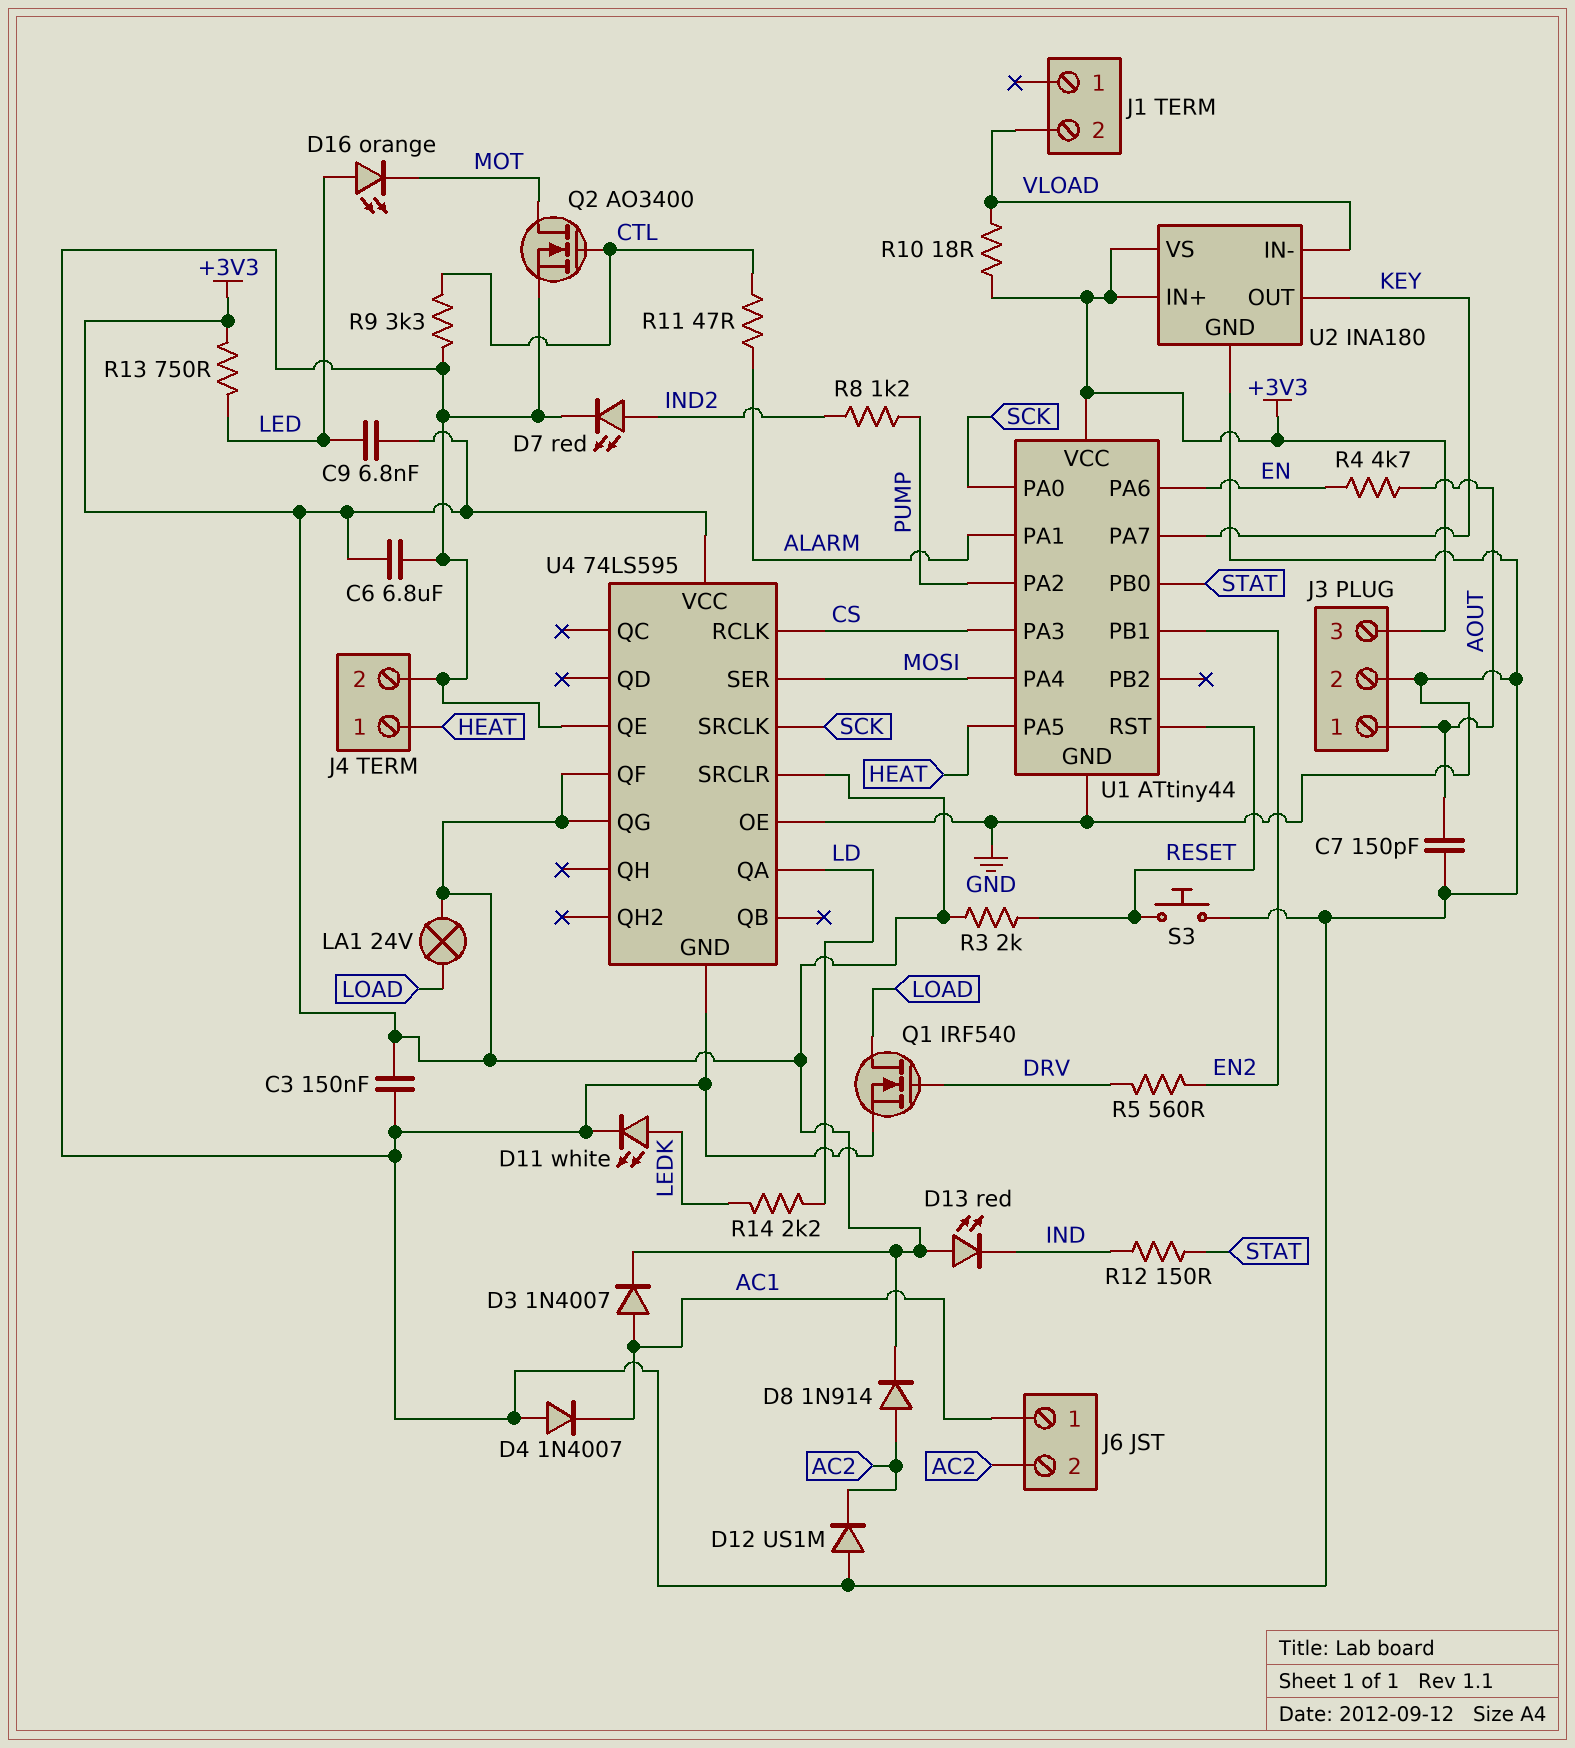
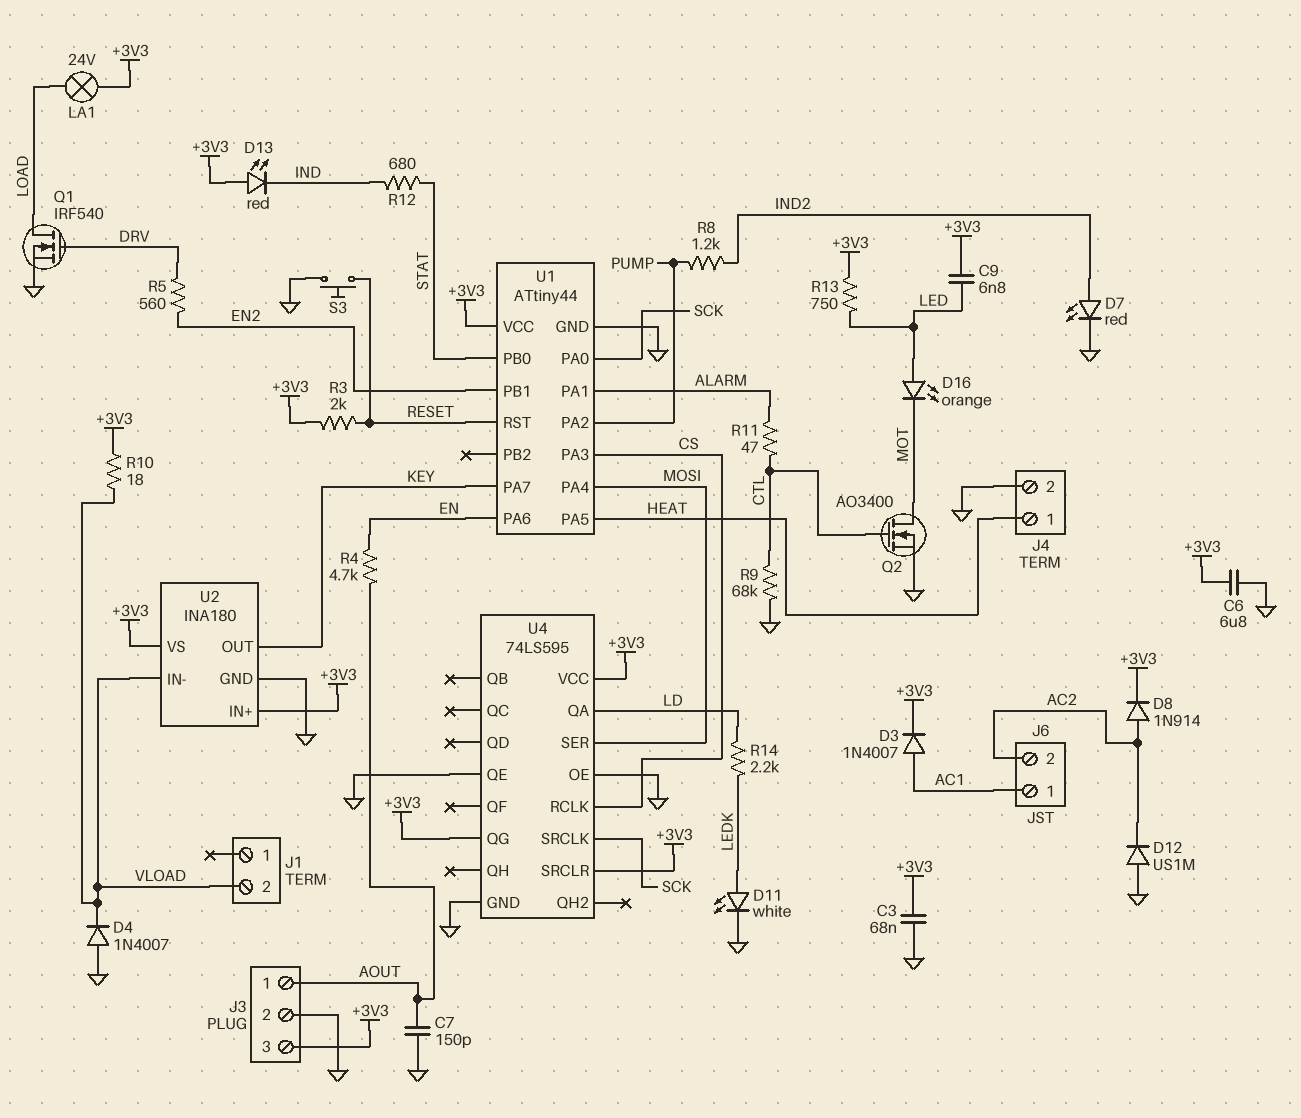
C3: 150nF (+3V3, GND) -> 68nF (+3V3, GND)
D4: diode 1N4007 (A GND, K AC1) -> diode 1N4007 (A GND, K VLOAD)
R9: 3.3k (CTL, GND) -> 68k (CTL, GND)
R12: 150 (IND, STAT) -> 680 (IND, STAT)
U4 pin QF: +3V3 -> none

